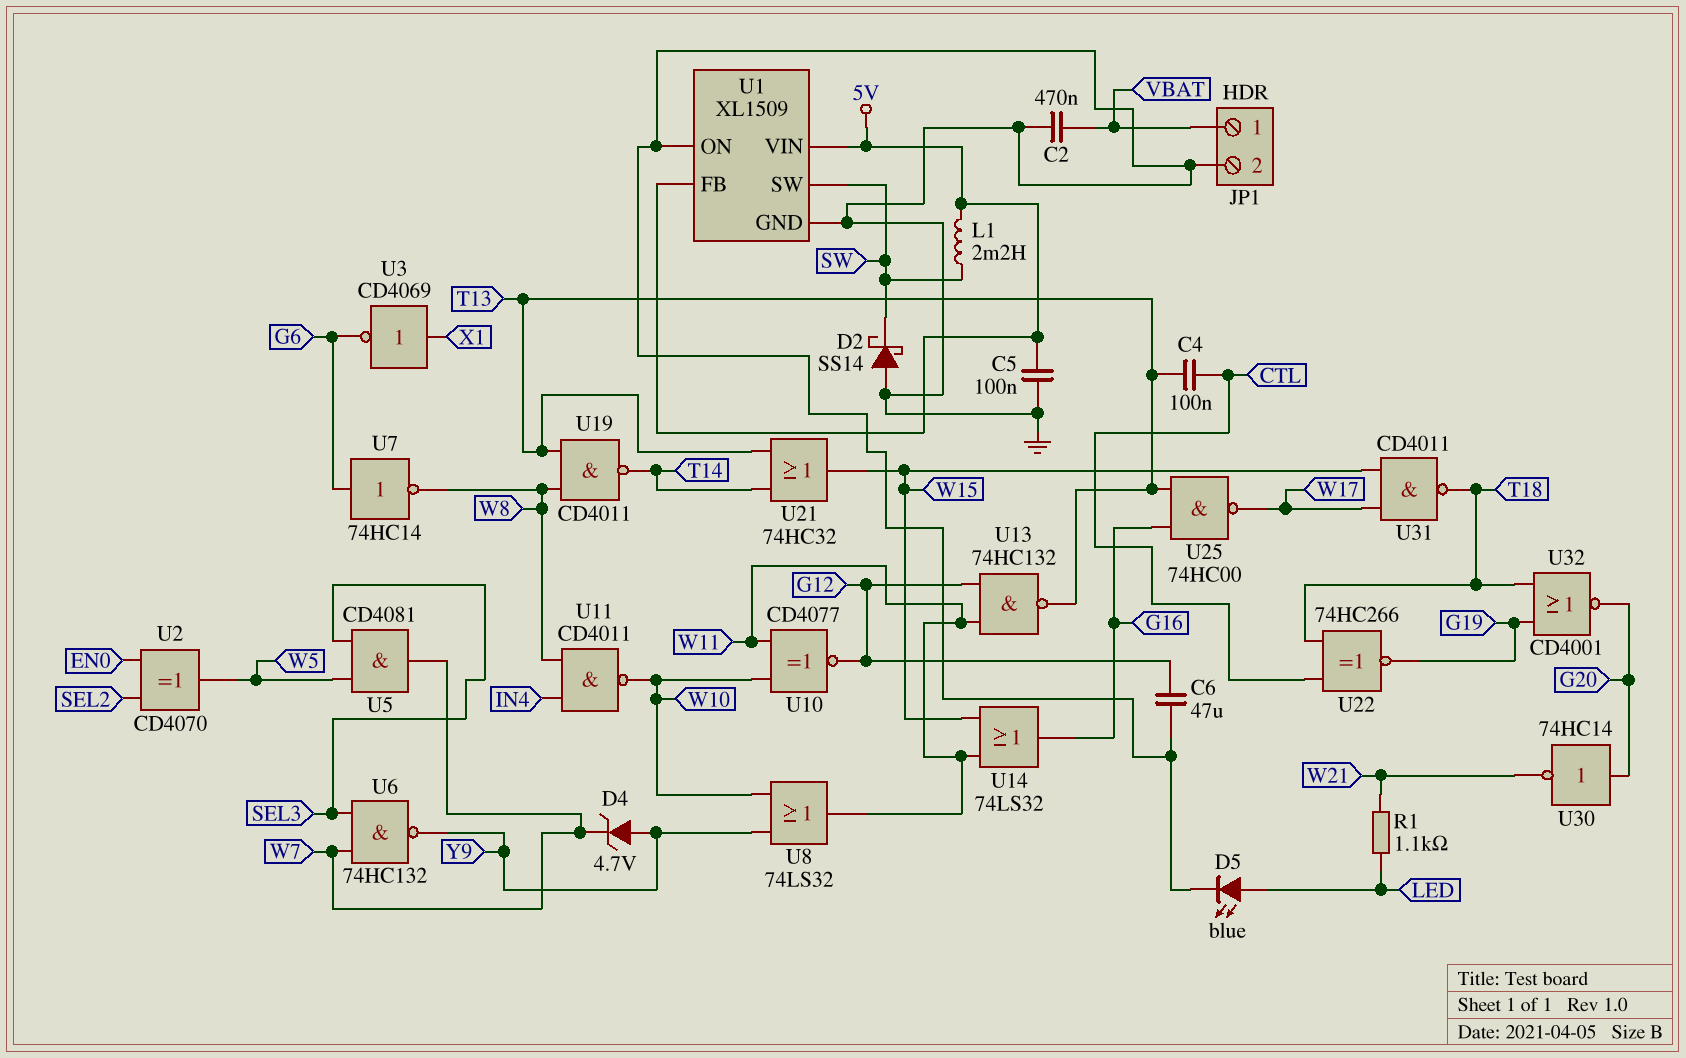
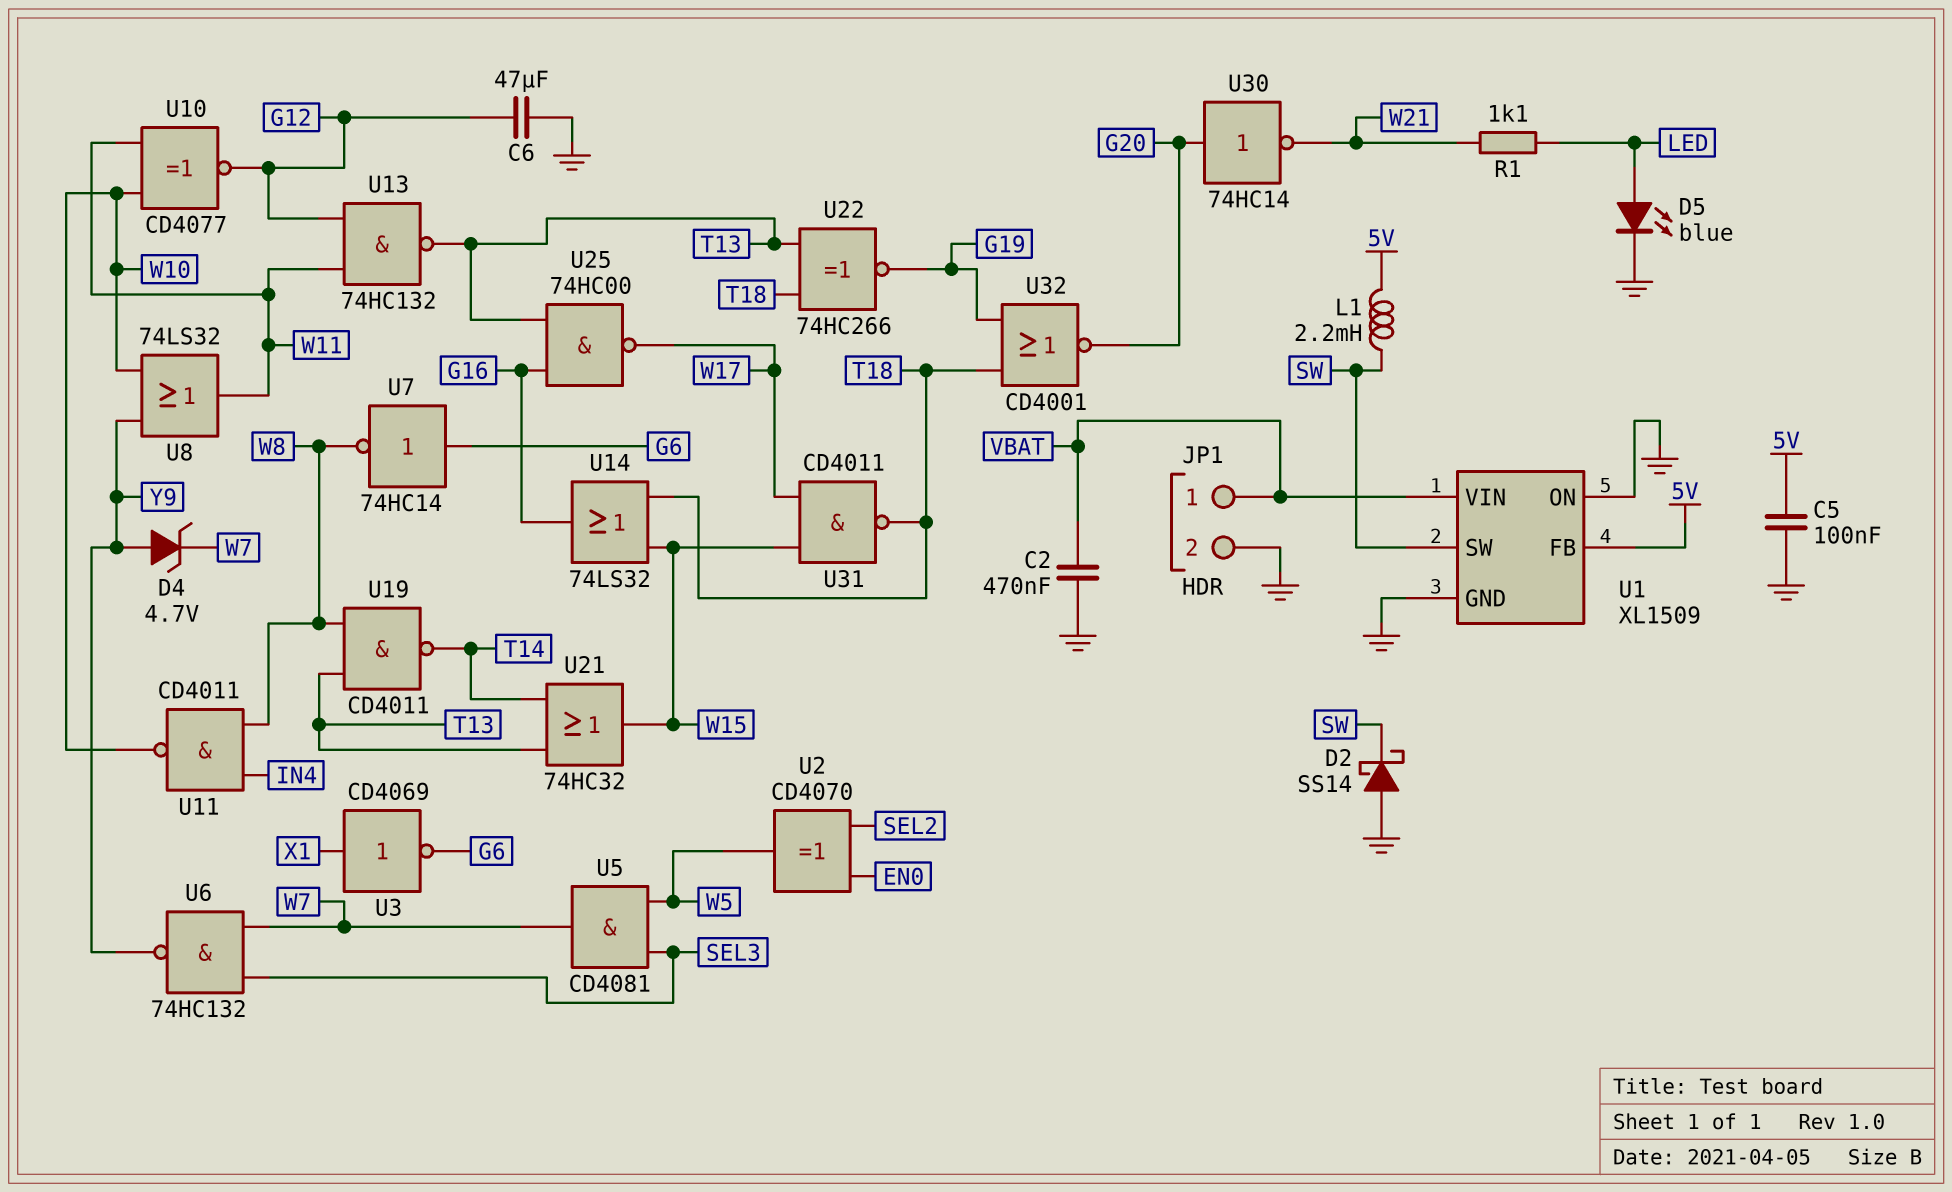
C4: 100nF (CTL, T13) -> none
U1 pin VIN: 5V -> VBAT
U14: OR 74LS32 (in W11, in W15, out G16) -> OR 74LS32 (in T18, in W15, out G16)
U22: XNOR 74HC266 (in CTL, in T18, out G19) -> XNOR 74HC266 (in T13, in T18, out G19)

